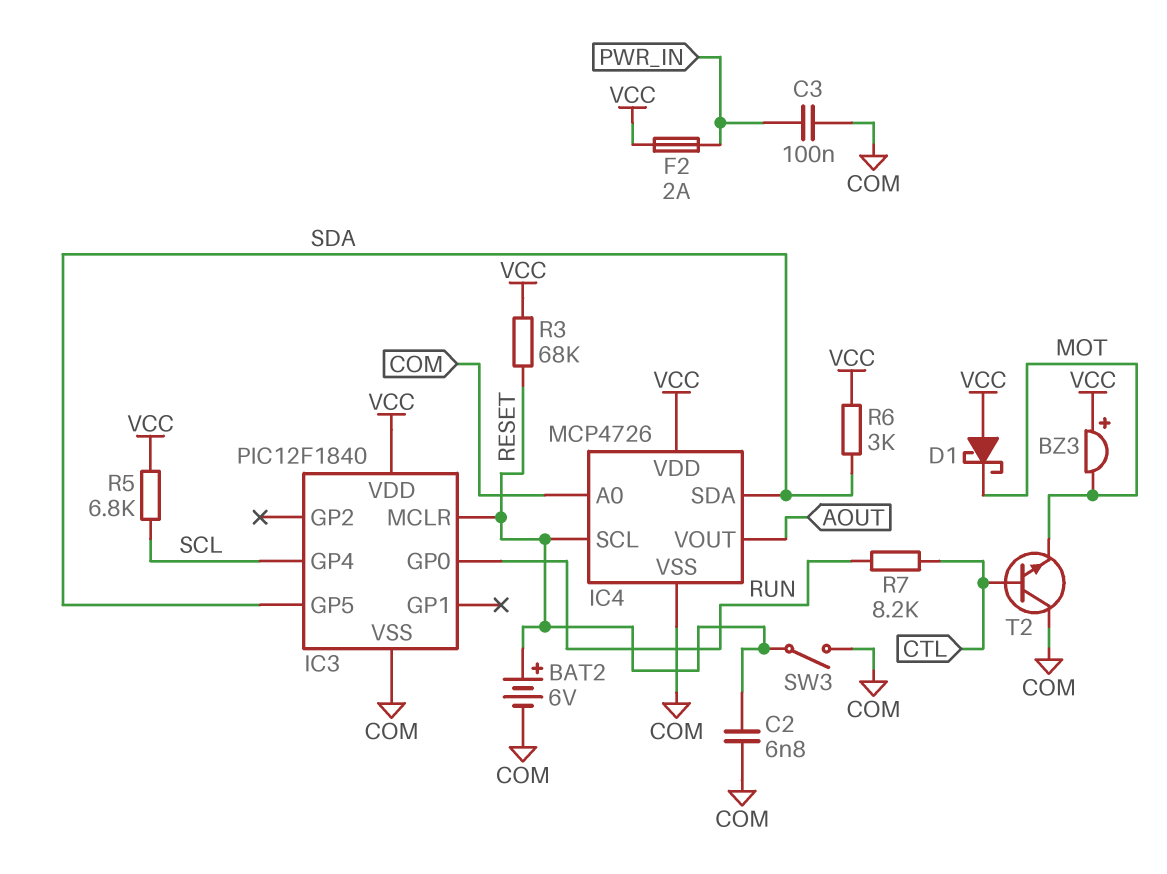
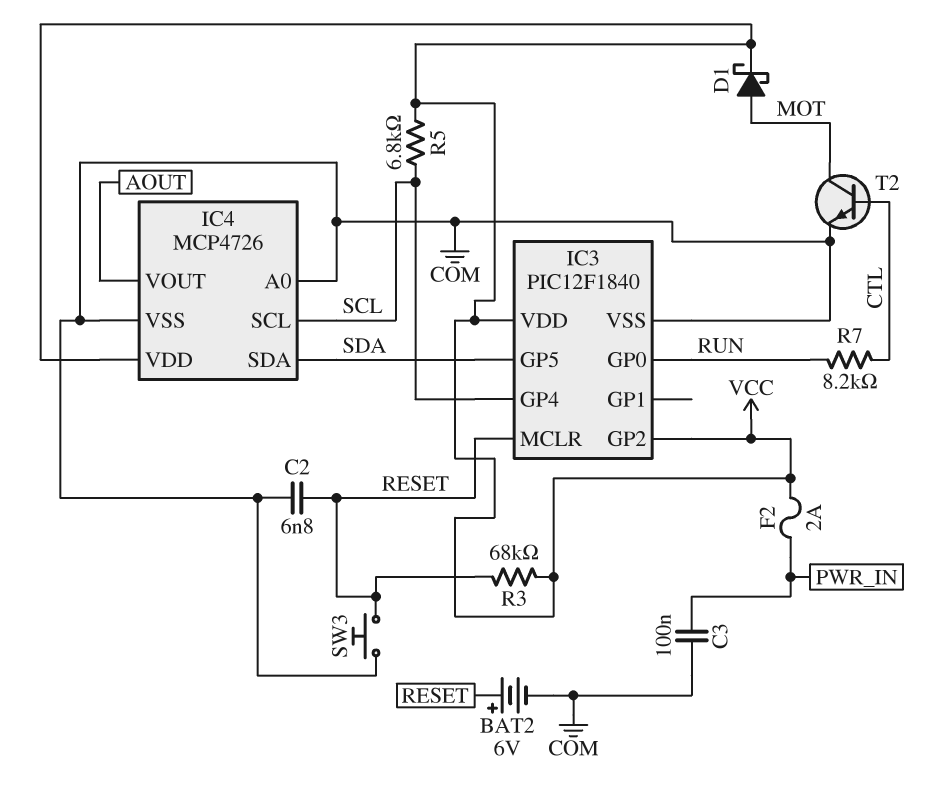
BZ3: buzzer (plus VCC, minus MOT) -> none
D1: schottky (A VCC, K MOT) -> schottky (A MOT, K VCC)
IC3 pin GP2: none -> VCC
IC4 pin SCL: RESET -> SCL
R6: 3k (SDA, VCC) -> none
SW3: switch (COM, RESET) -> button (COM, RESET)
T2: NPN (B CTL, C COM, E MOT) -> NPN (B CTL, C MOT, E COM)

